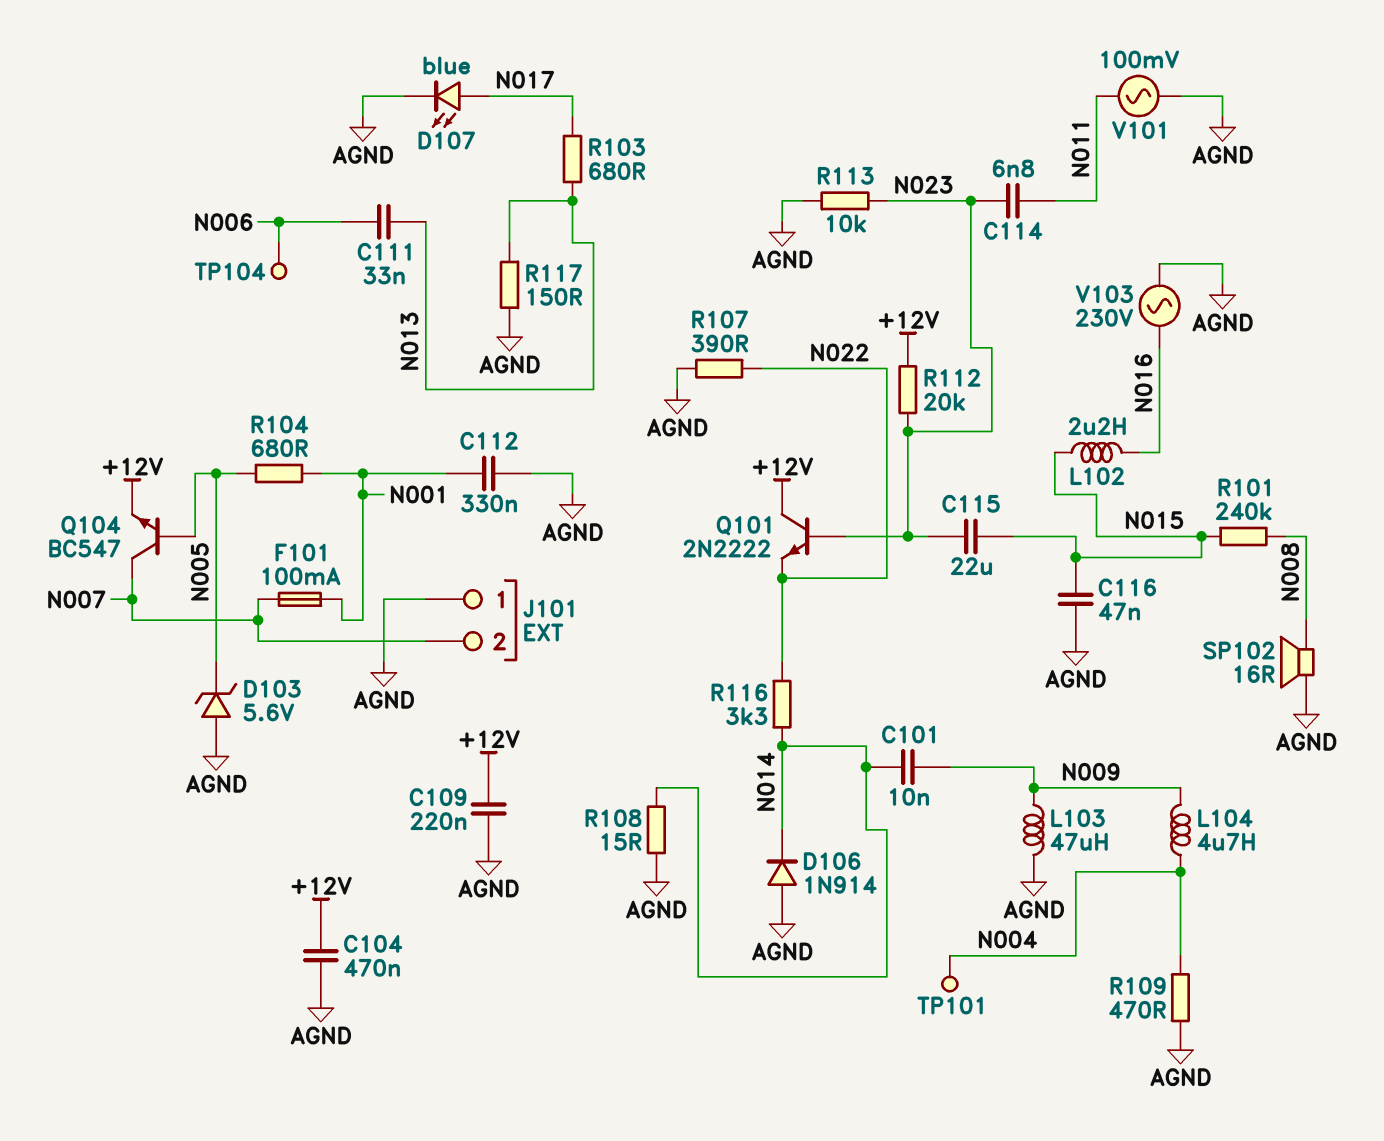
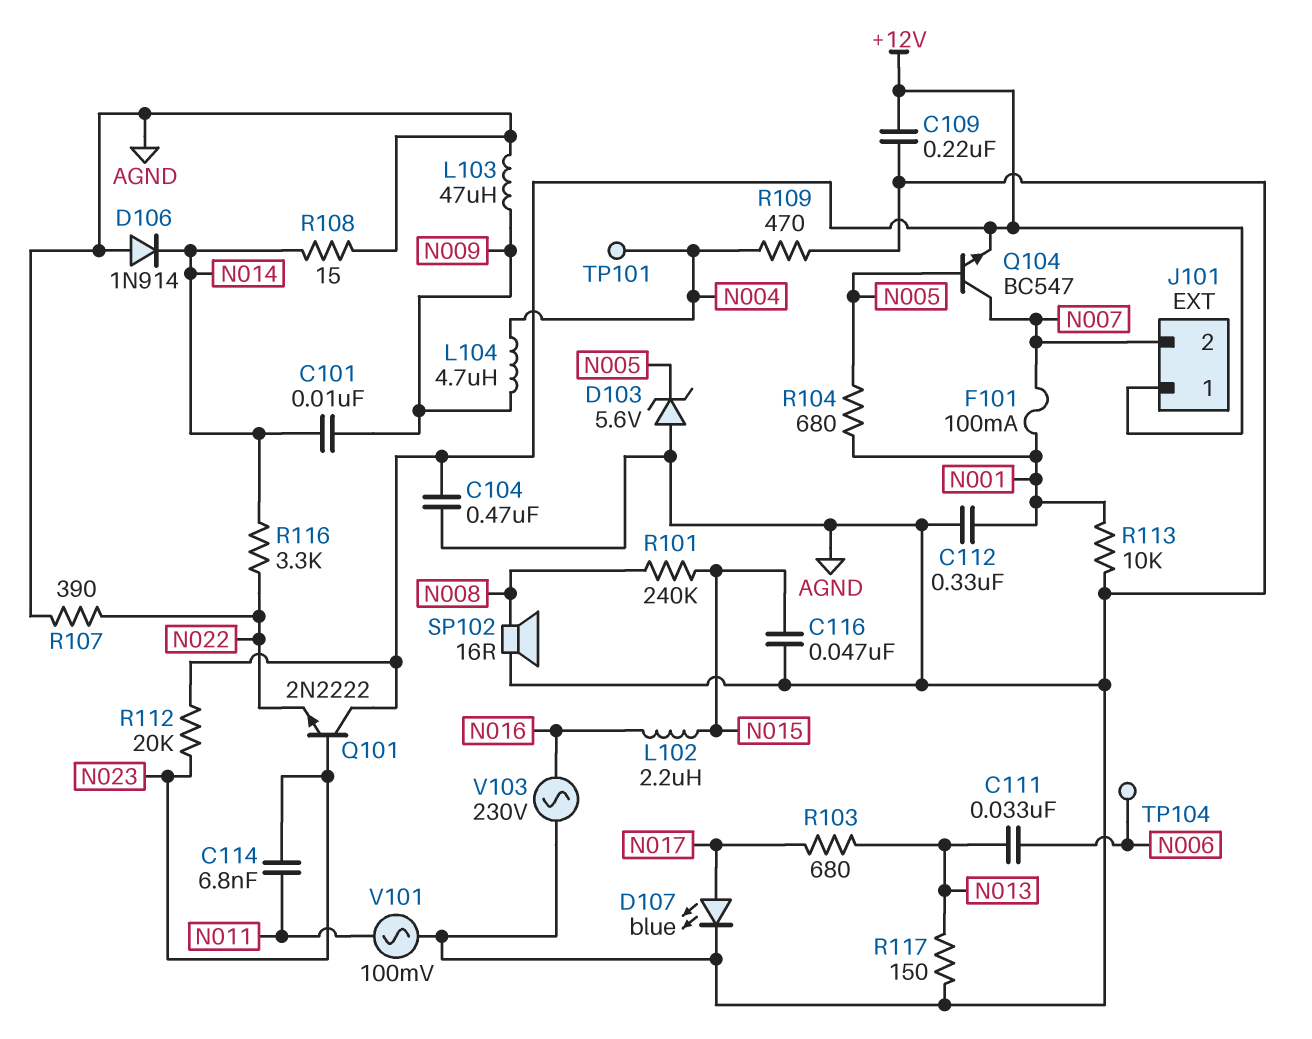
C115: 22uF (N015, N023) -> none
J101 pin 1: AGND -> +12V
R113: 10k (AGND, N023) -> 10k (AGND, N001)

